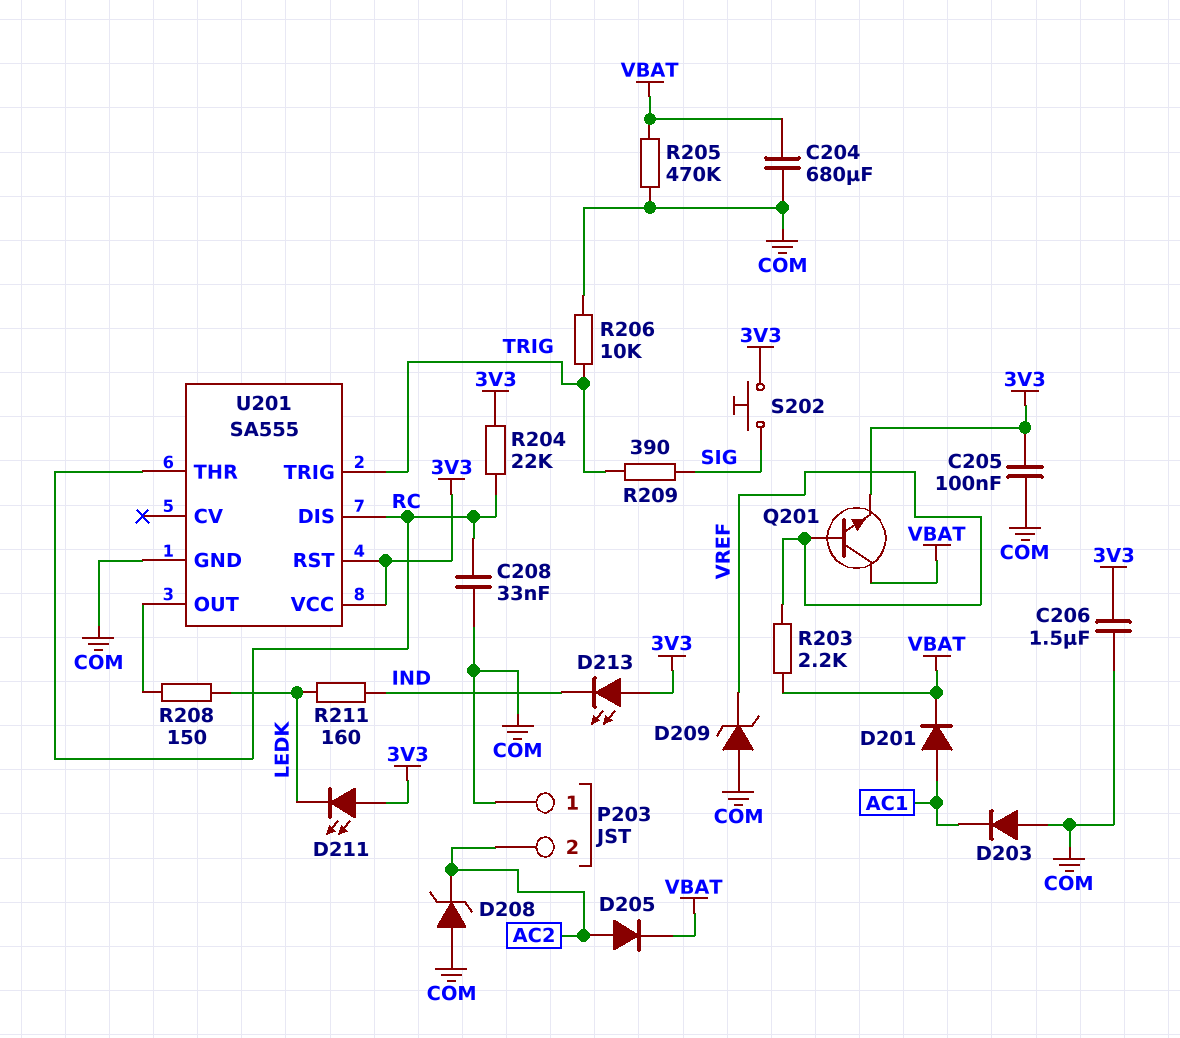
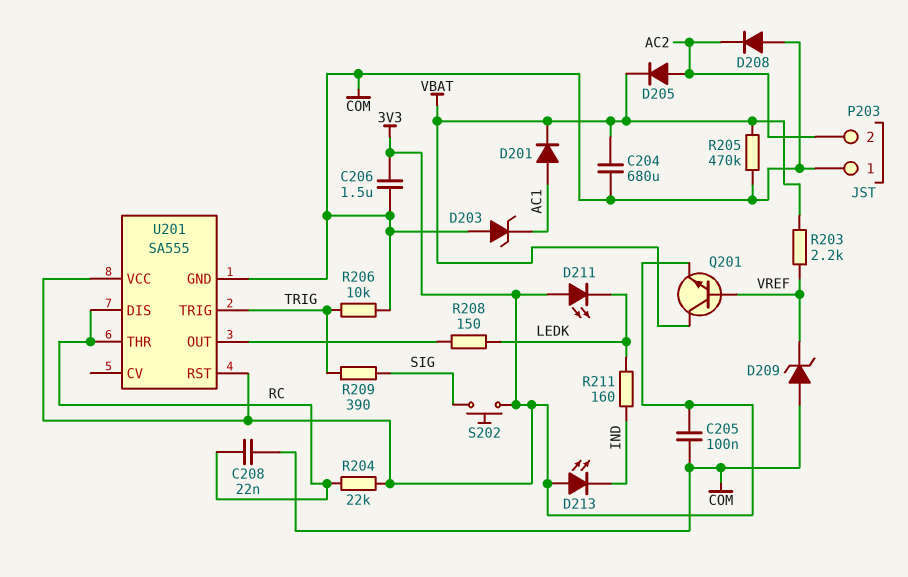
C208: 33nF (COM, RC) -> 22nF (COM, RC)
D203: diode (A COM, K AC1) -> zener (A COM, K AC1)
D208: zener (A COM, K AC2) -> diode (A COM, K AC2)

